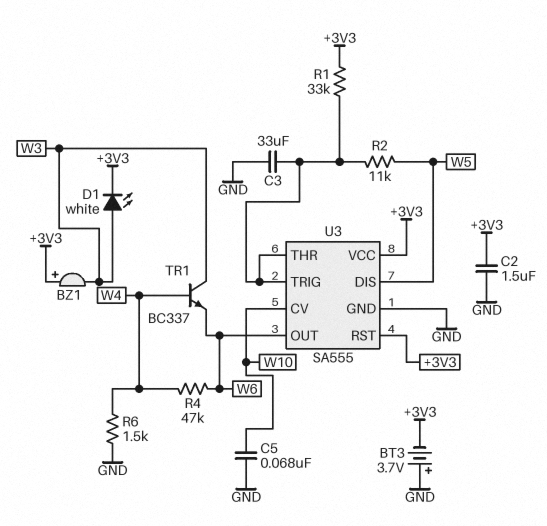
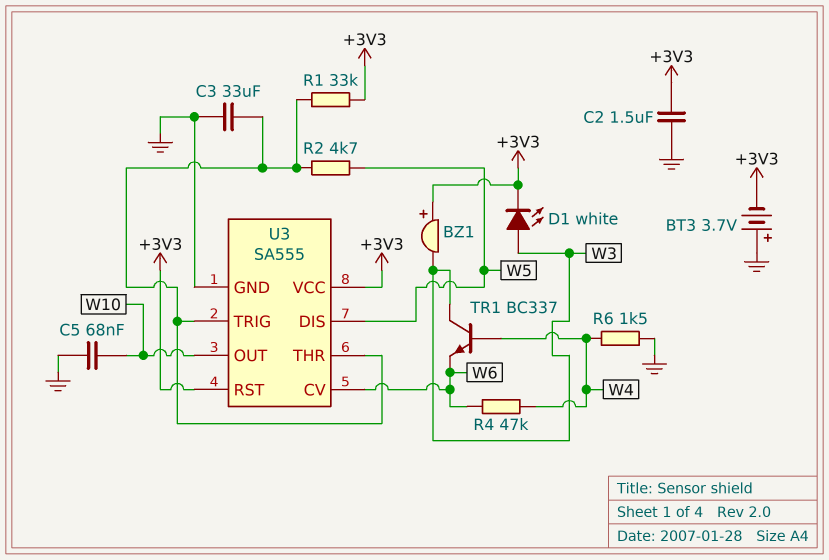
R2: 11k (U3/THR, W5) -> 4.7k (U3/THR, W5)
U3 pin CV: W10 -> W6
U3 pin OUT: W6 -> W10

